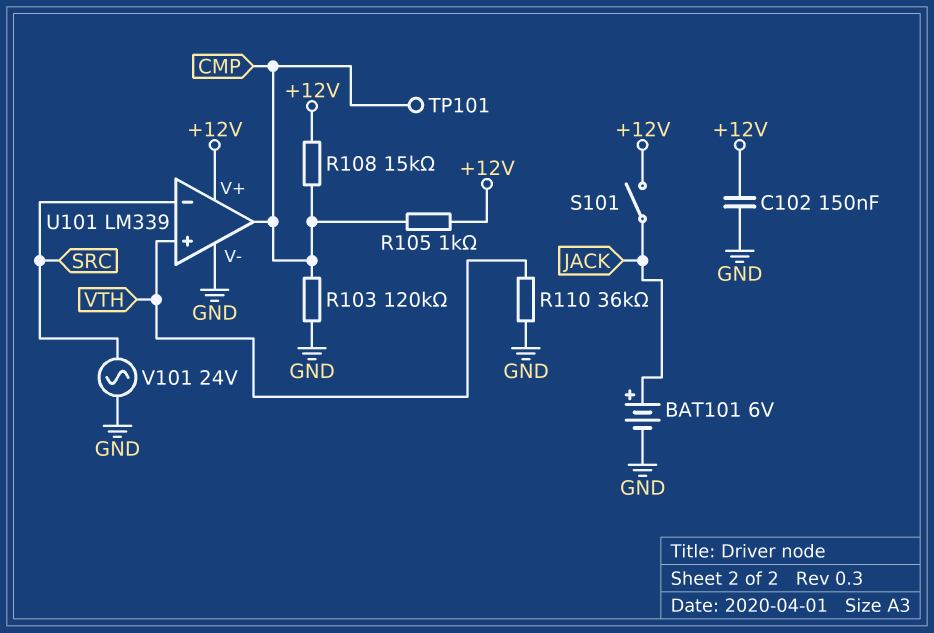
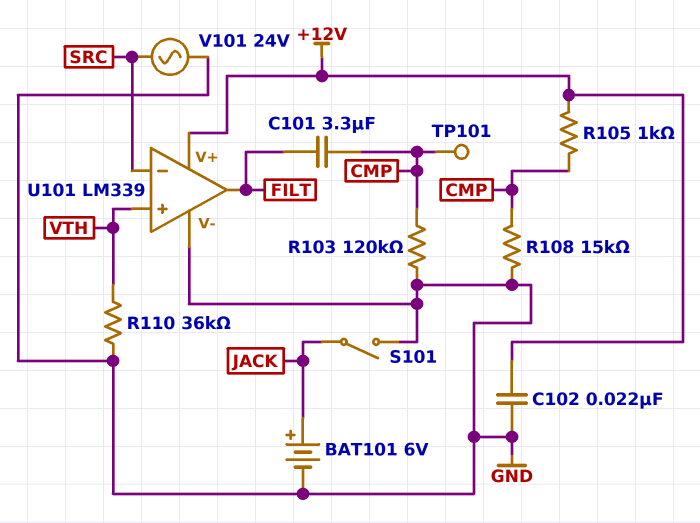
C101: none -> 3.3uF (CMP, FILT)
C102: 150nF (+12V, GND) -> 22nF (+12V, GND)
R108: 15k (+12V, CMP) -> 15k (CMP, GND)
S101: switch (+12V, JACK) -> switch (GND, JACK)
U101 pin out: CMP -> FILT

